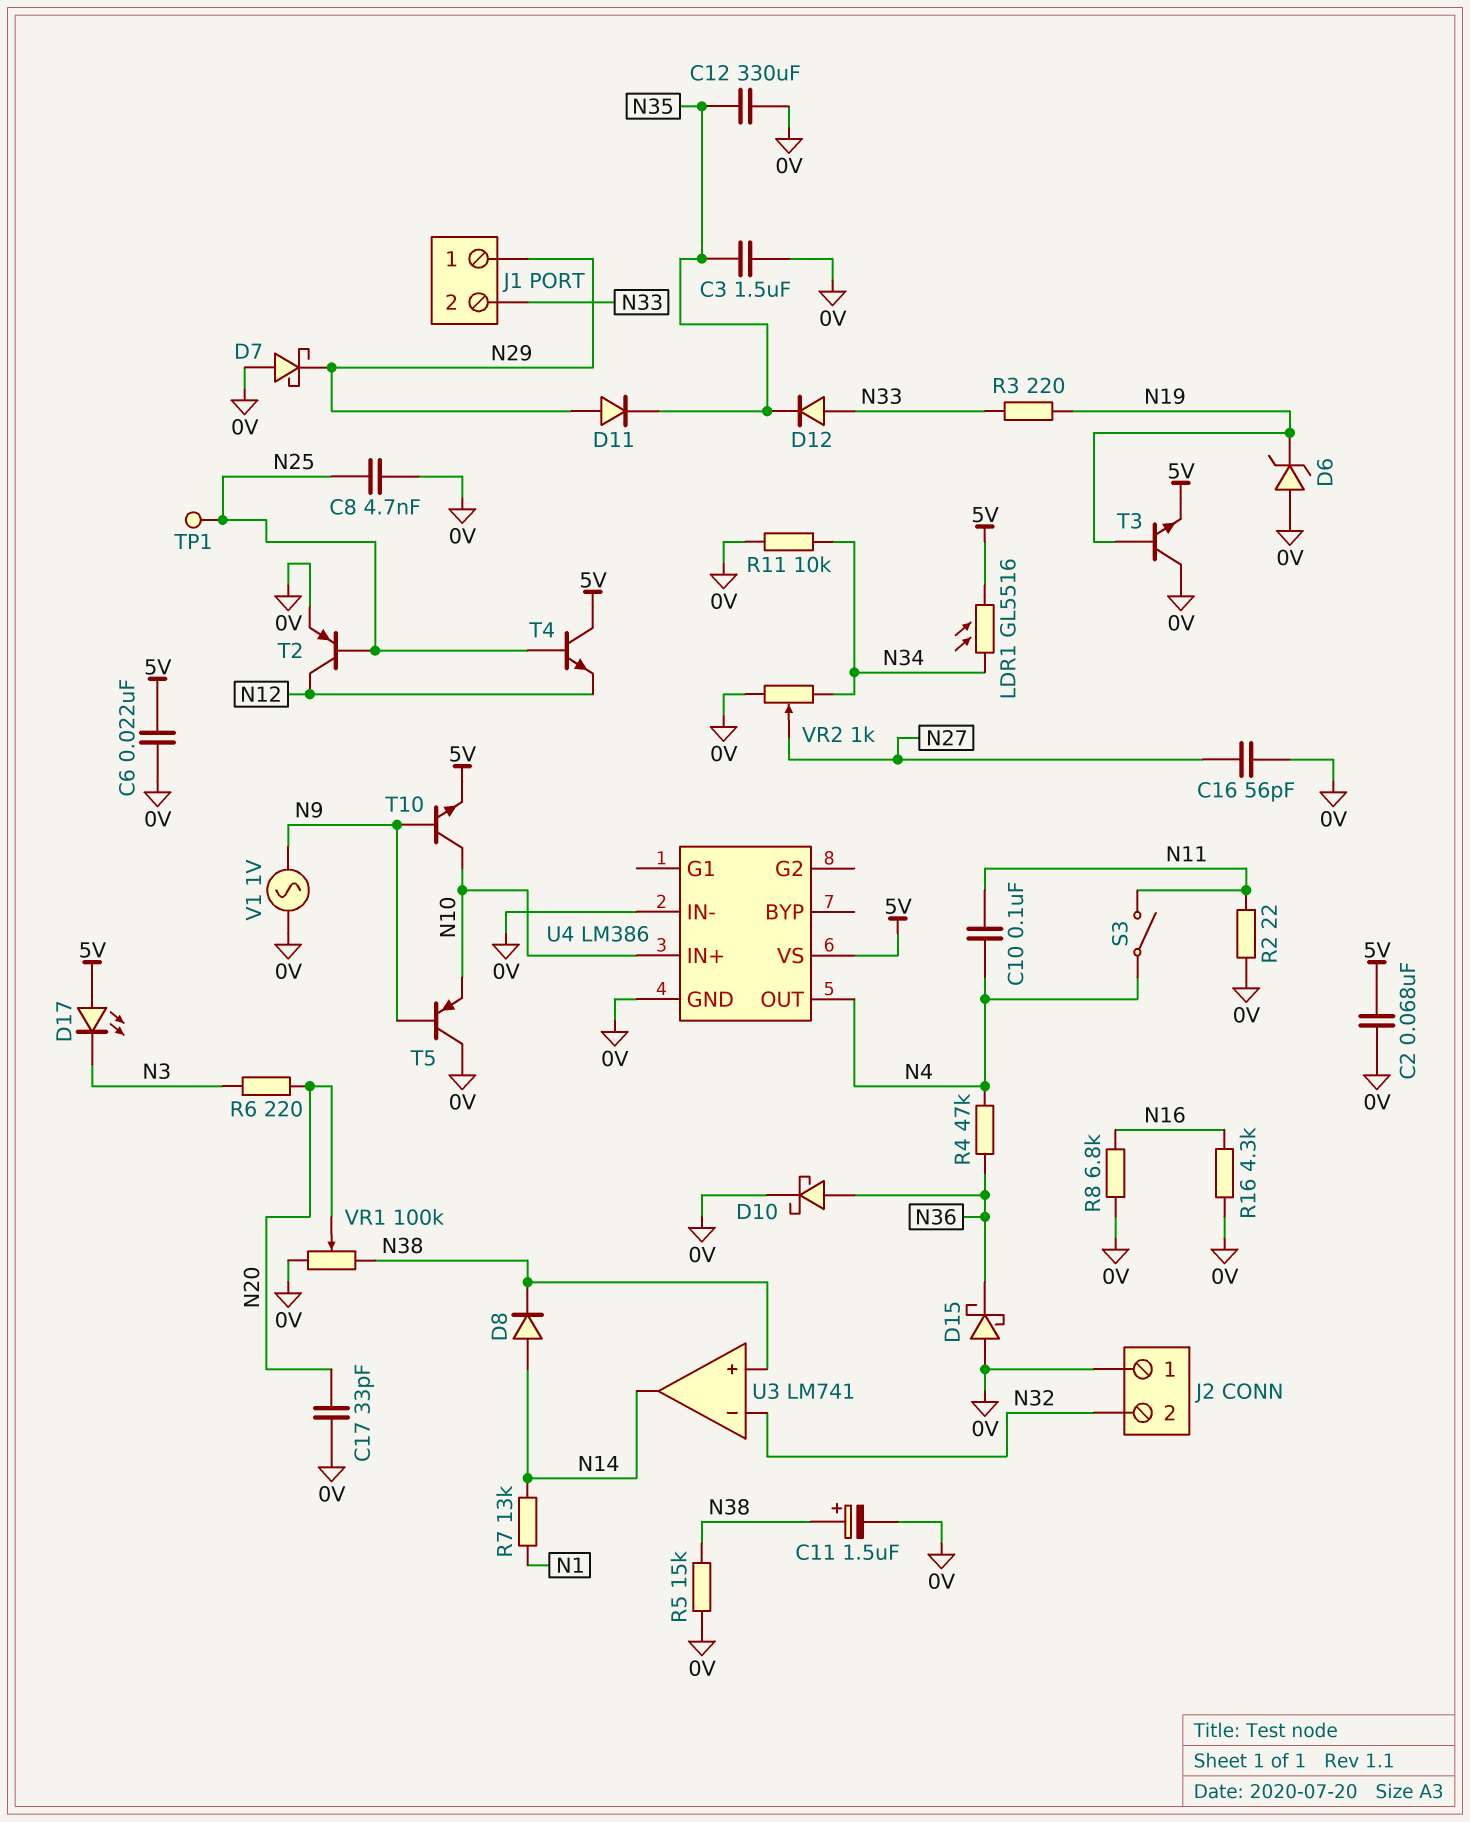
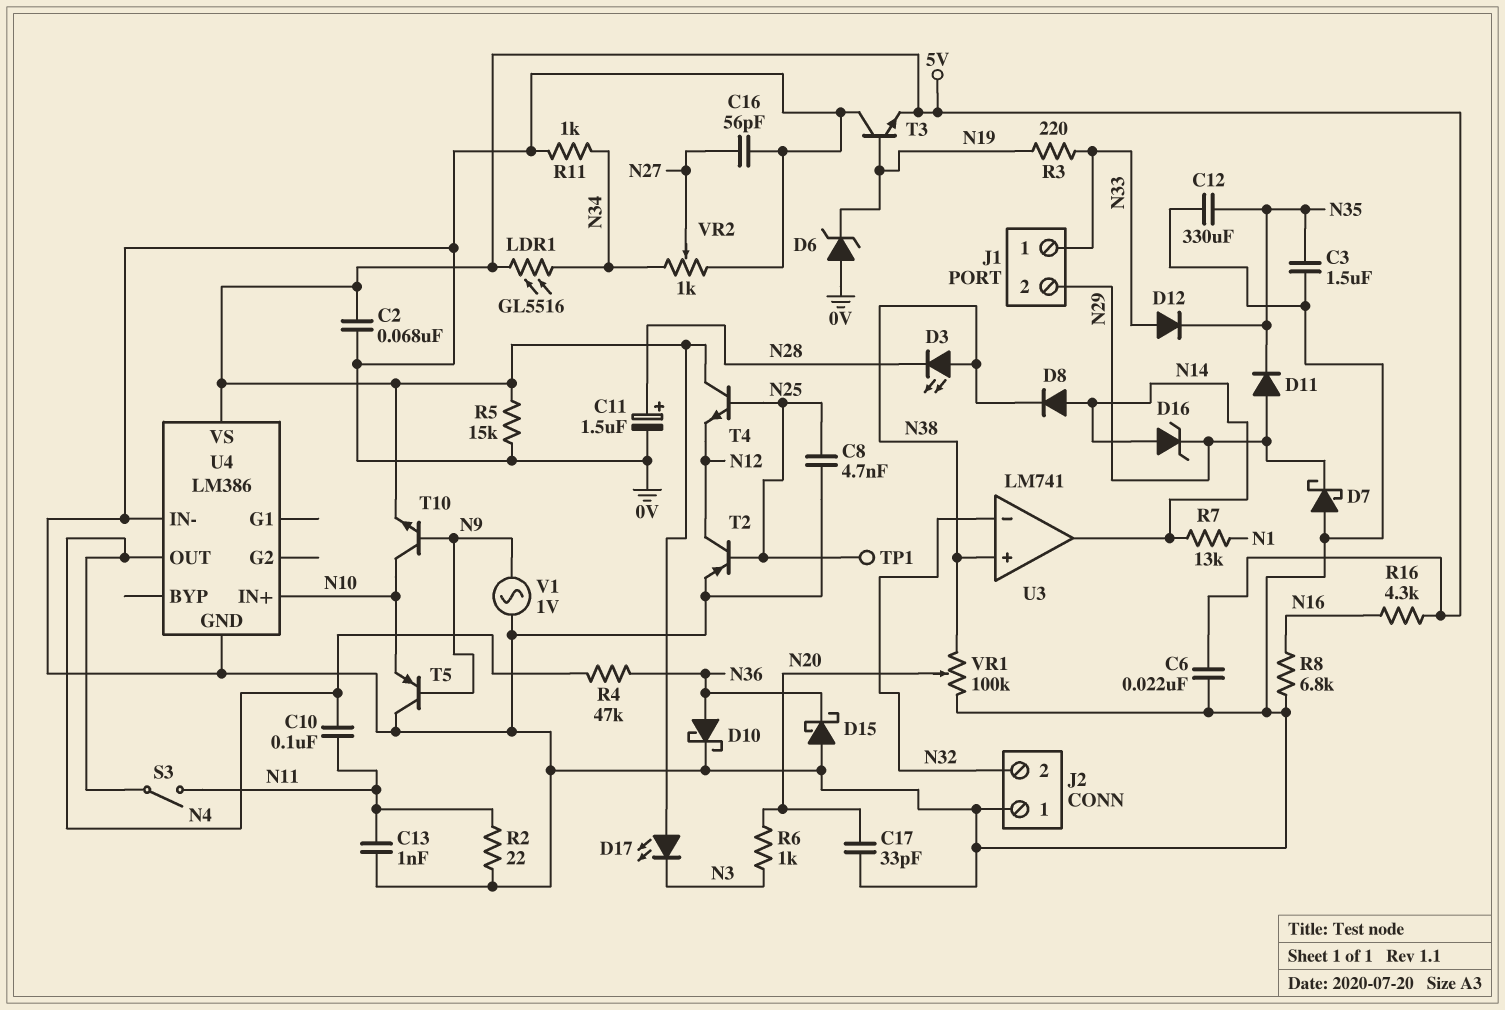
C11: 1.5uF (plus N38, minus 0V) -> 1.5uF (plus N28, minus 0V)
C13: none -> 1nF (0V, N11)
D3: none -> LED (A N38, K N28)
D16: none -> zener (A N14, K N29)
J1 pin 1: N29 -> N33
J1 pin 2: N33 -> N29
R5: 15k (0V, N38) -> 15k (0V, 5V)
R6: 220 (N3, N20) -> 1k (N3, N20)
R11: 10k (0V, N34) -> 1k (0V, N34)
R16: 4.3k (0V, N16) -> 4.3k (5V, N16)

